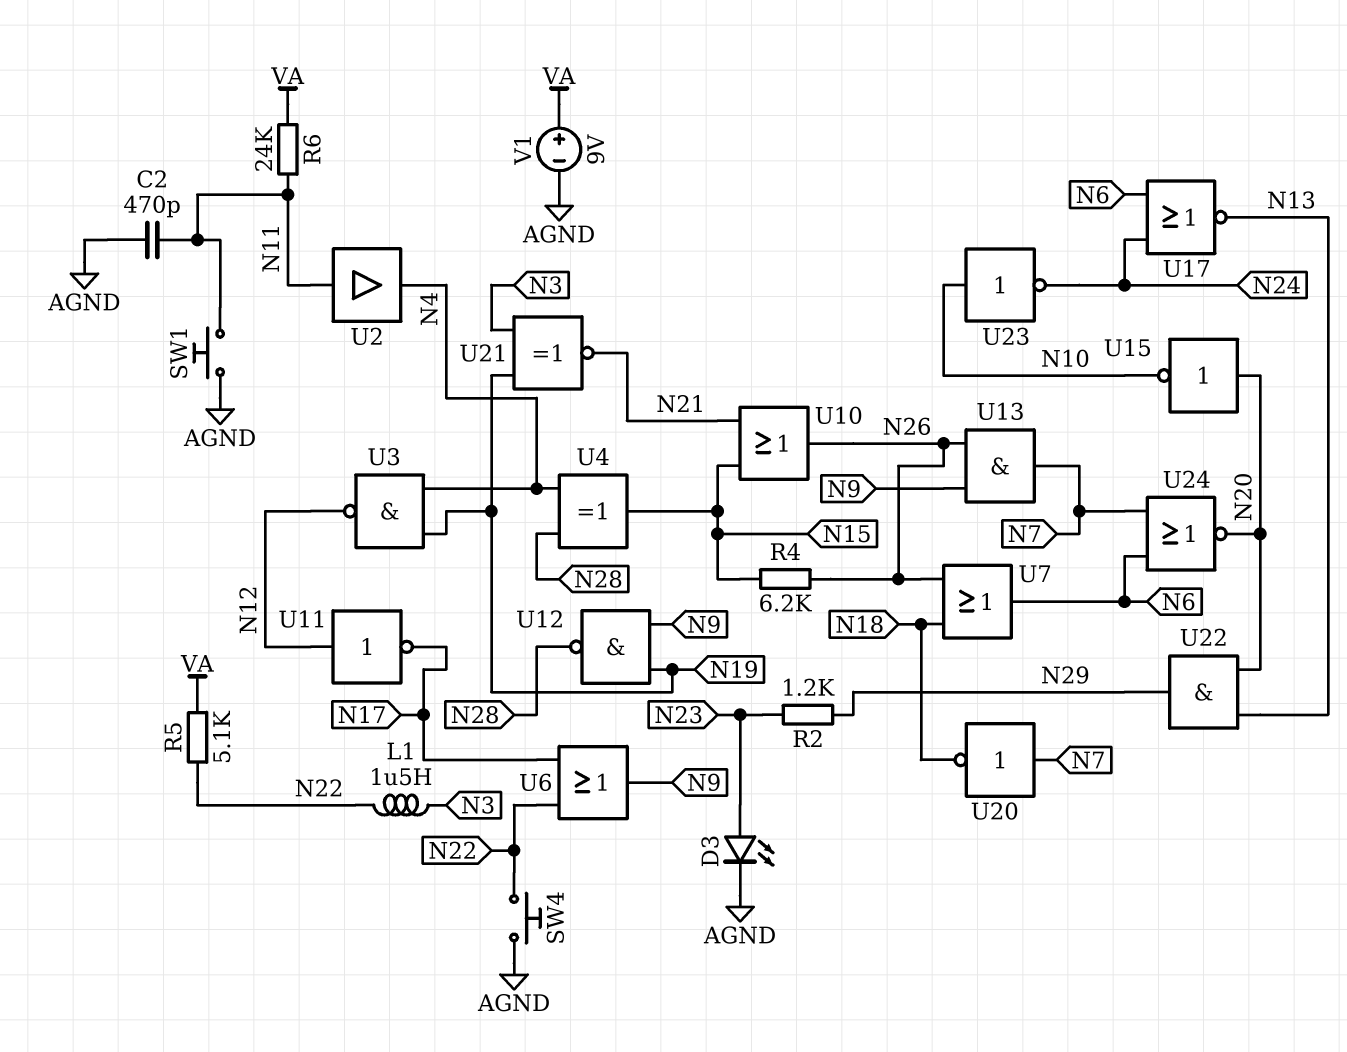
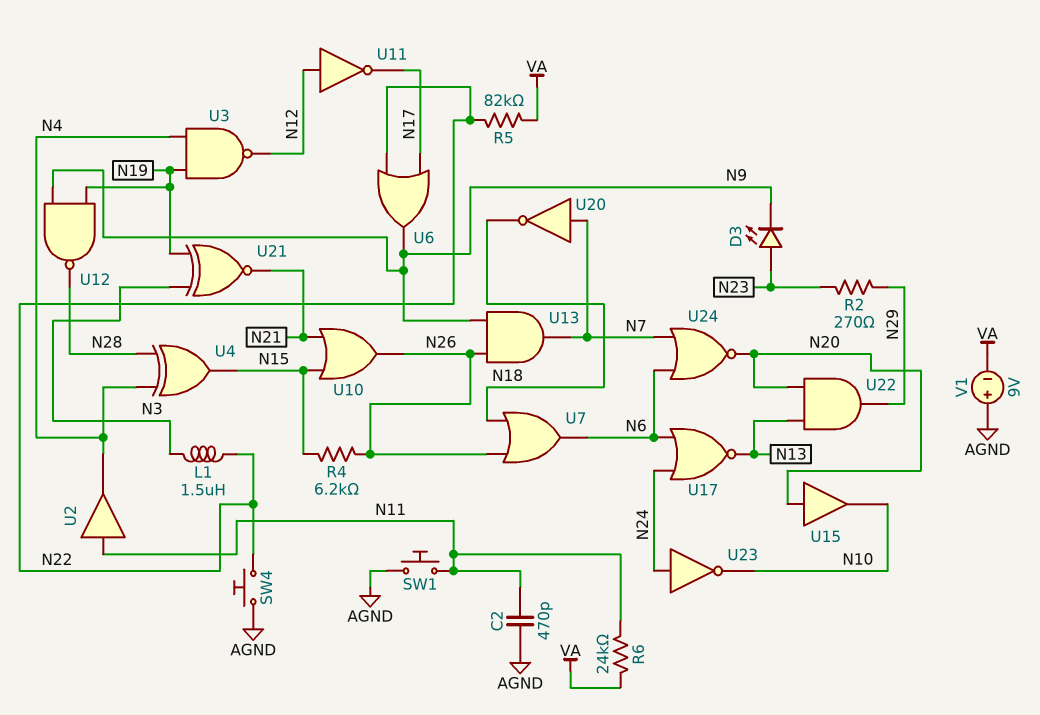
D3: LED (A N23, K AGND) -> LED (A N23, K N9)
R2: 1.2k (N23, N29) -> 270 (N23, N29)
R5: 5.1k (N22, VA) -> 82k (N22, VA)
U15: NOT (in N20, out N10) -> buffer (in N20, out N10)
U23: NOT (in N10, out N24) -> NOT (in N24, out N10)
V1: 9V (plus VA, minus AGND) -> 9V (plus AGND, minus VA)

